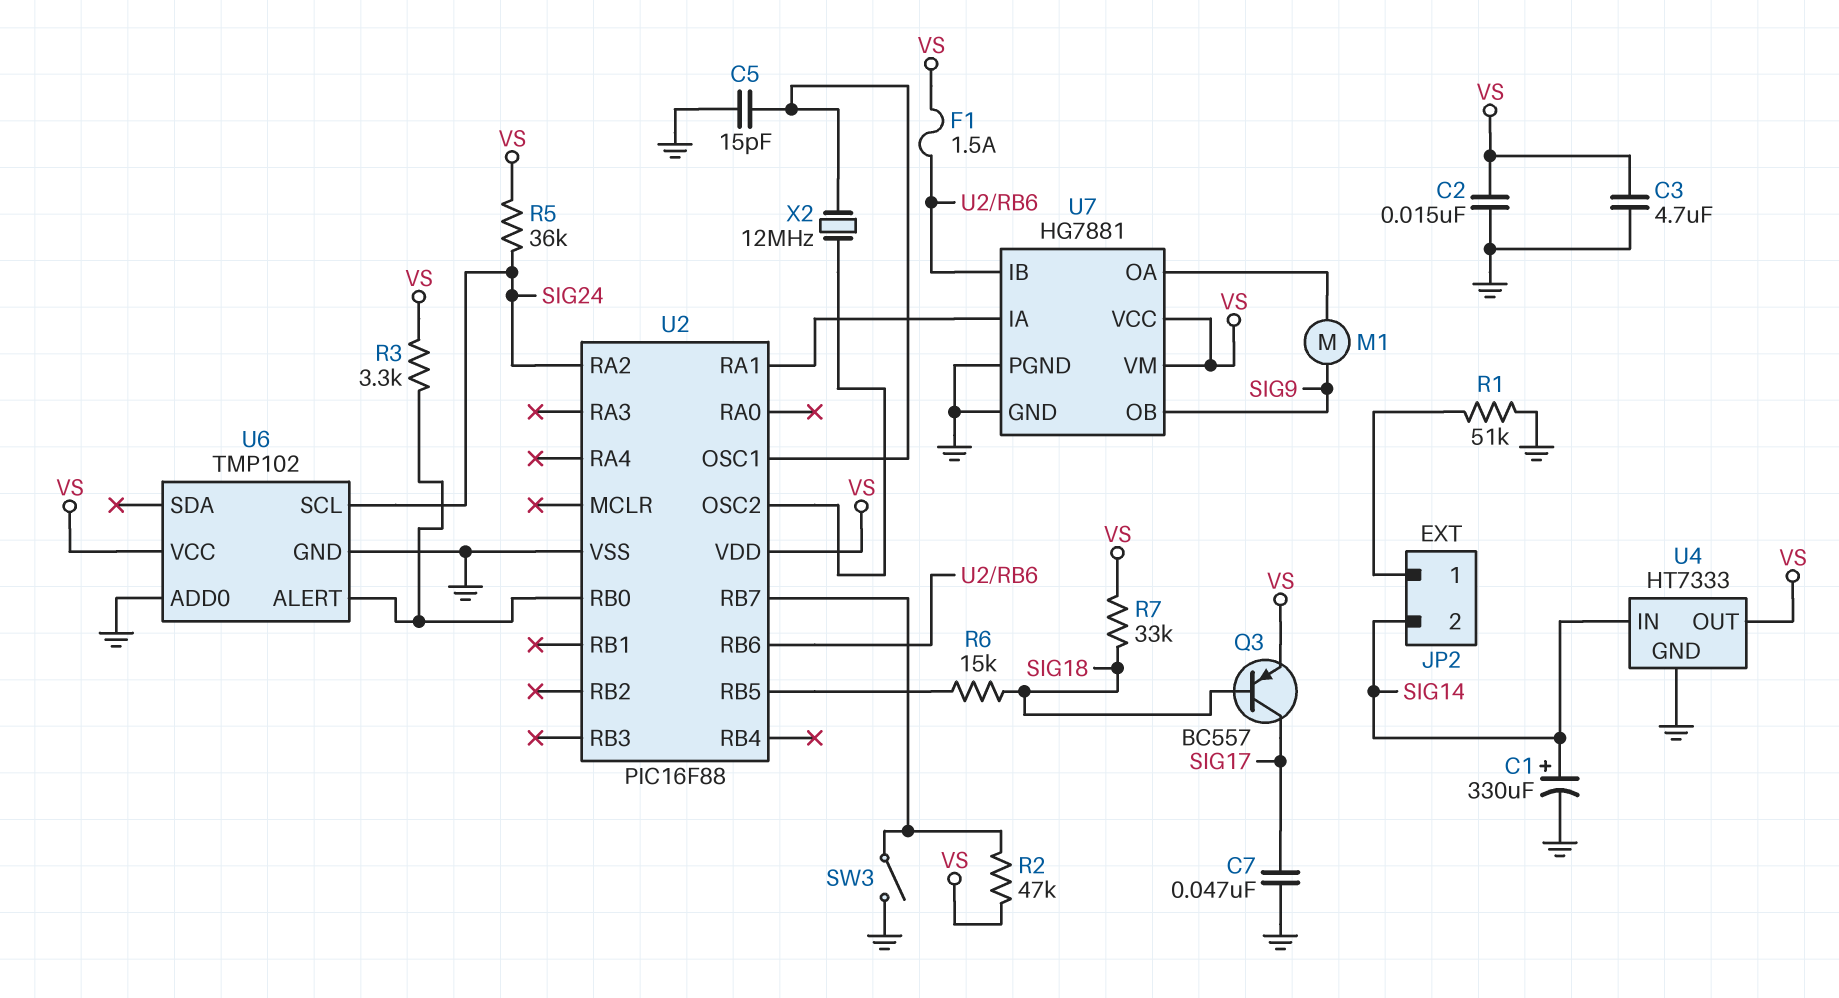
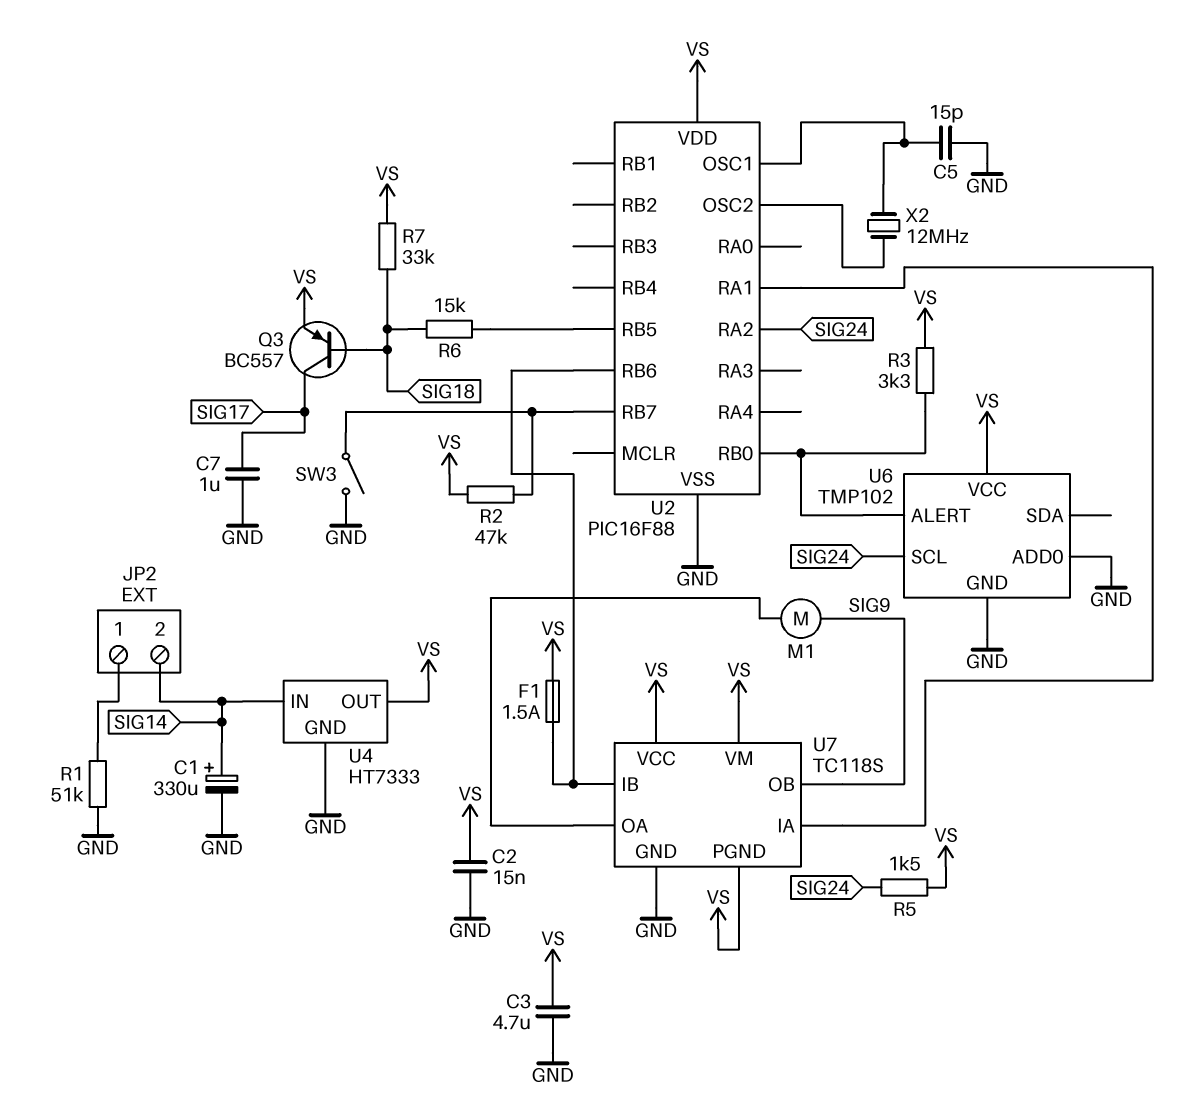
C7: 47nF (GND, SIG17) -> 1uF (GND, SIG17)
R5: 36k (SIG24, VS) -> 1.5k (SIG24, VS)
U7: HG7881 -> TC118S
U7 pin PGND: GND -> VS

